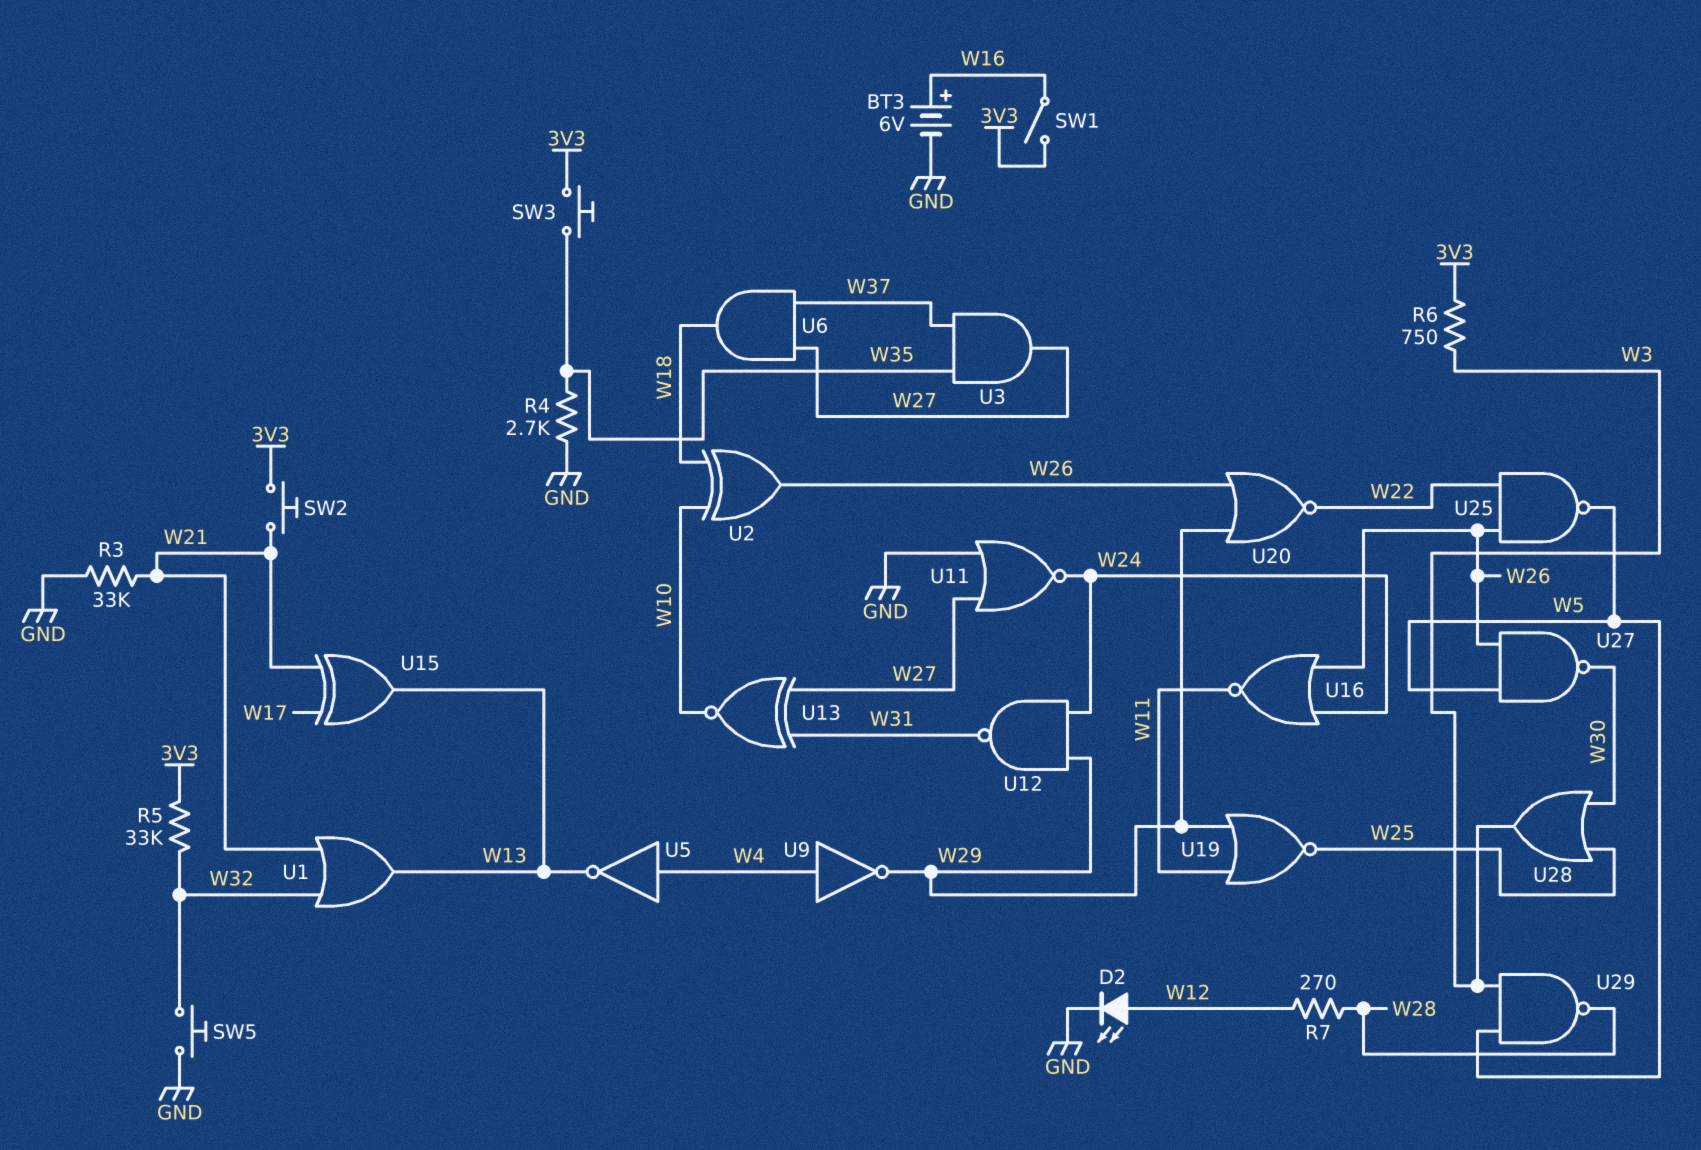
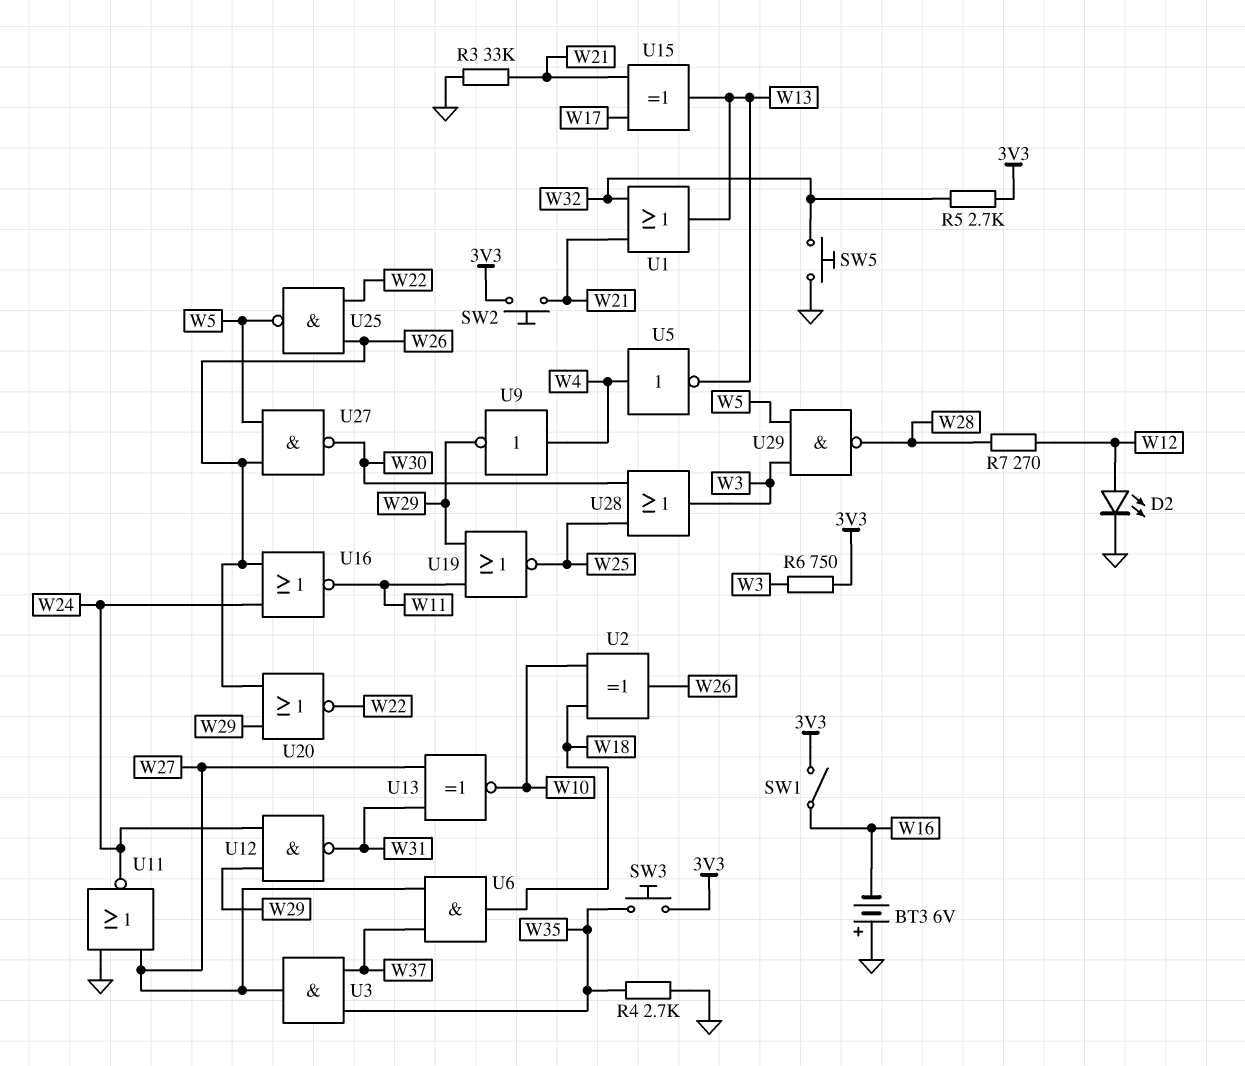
BT3: 6V (plus W16, minus GND) -> 6V (plus GND, minus W16)
R5: 33k (3V3, W32) -> 2.7k (3V3, W32)

